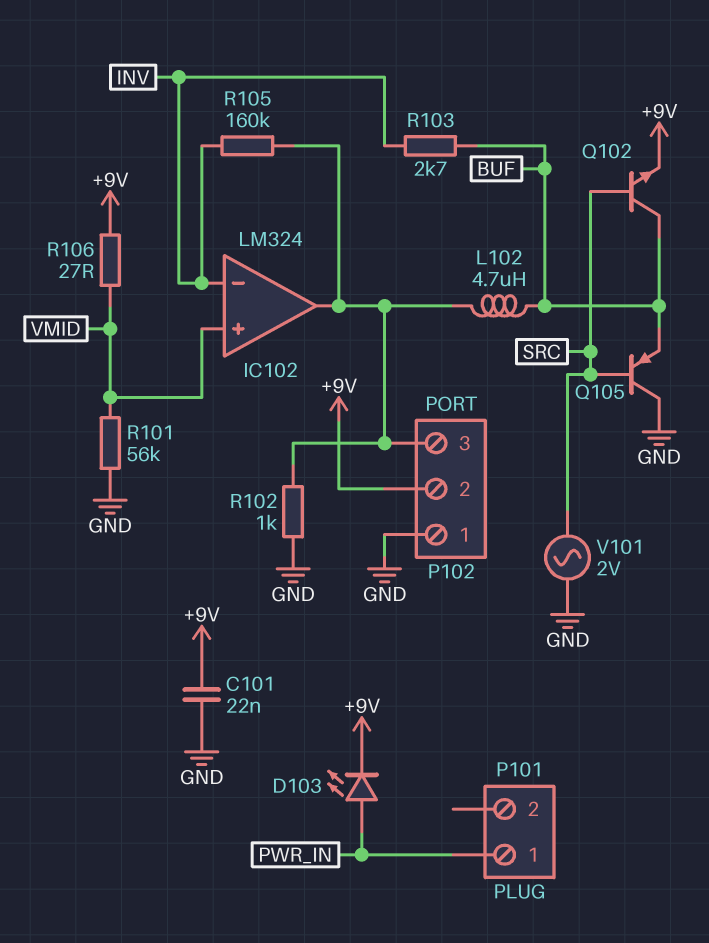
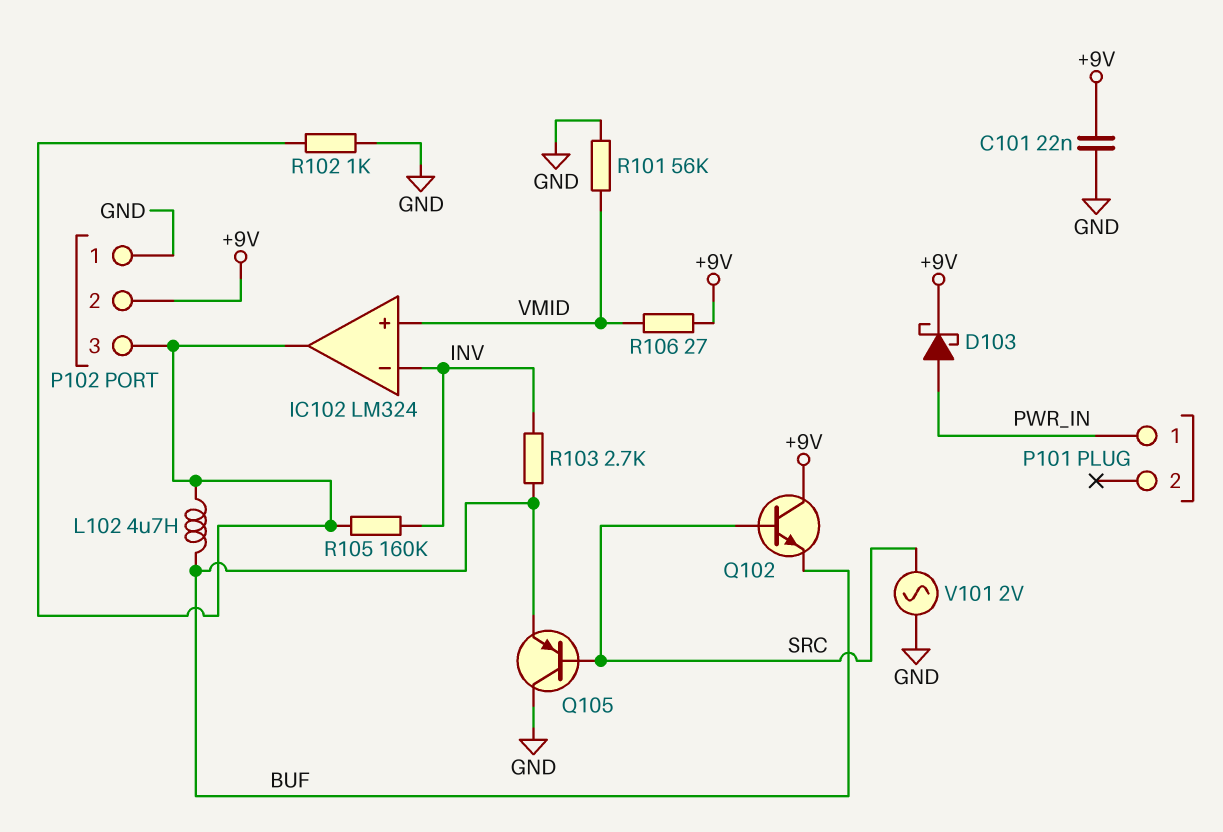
D103: LED (A PWR_IN, K +9V) -> schottky (A PWR_IN, K +9V)
Q102: NPN (B SRC, C BUF, E +9V) -> NPN (B SRC, C +9V, E BUF)

